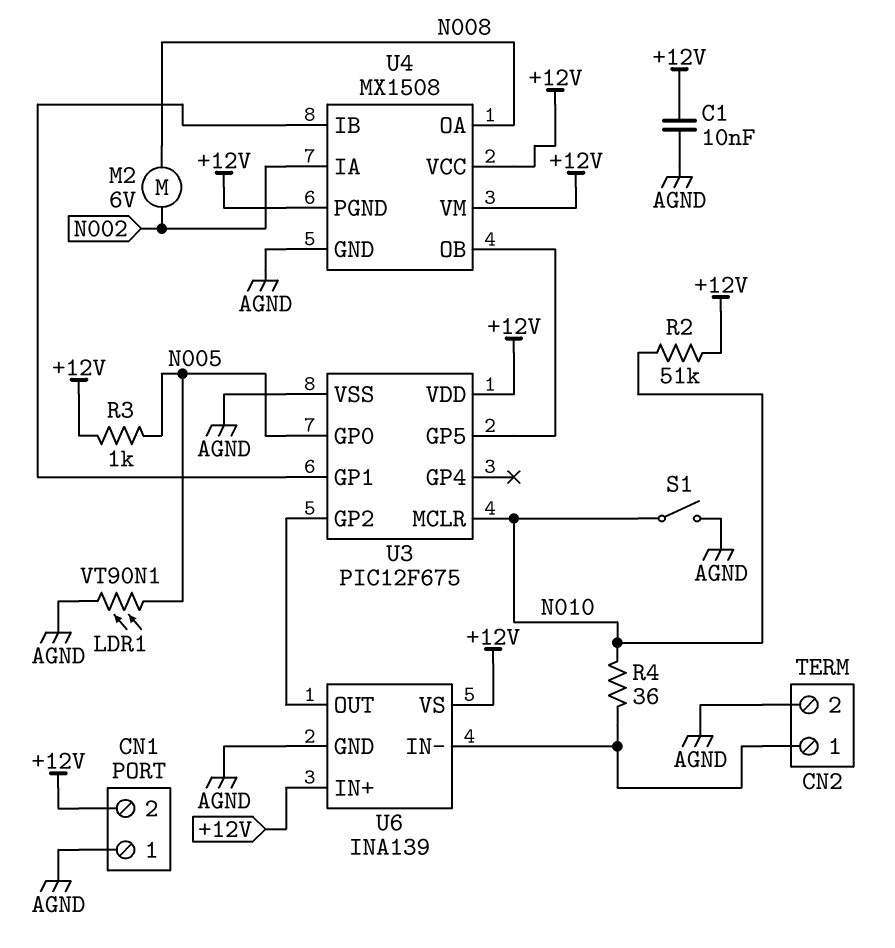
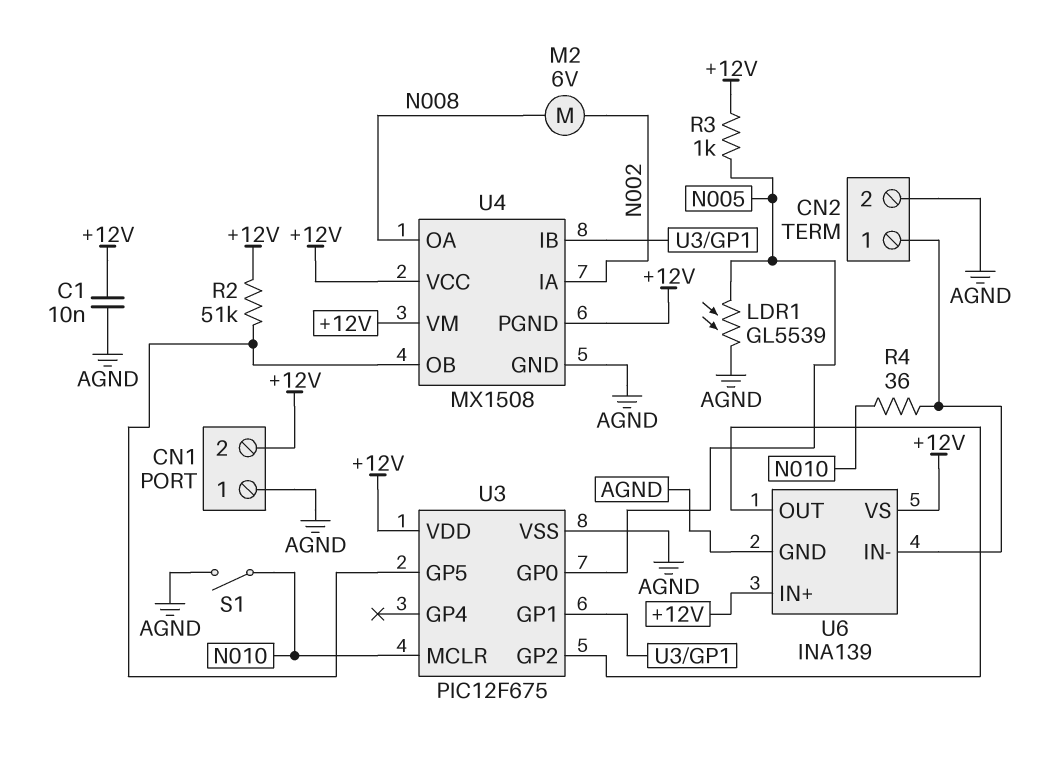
LDR1: VT90N1 (AGND, N005) -> GL5539 (AGND, N005)
R2: 51k (+12V, N010) -> 51k (+12V, U3/GP5)

